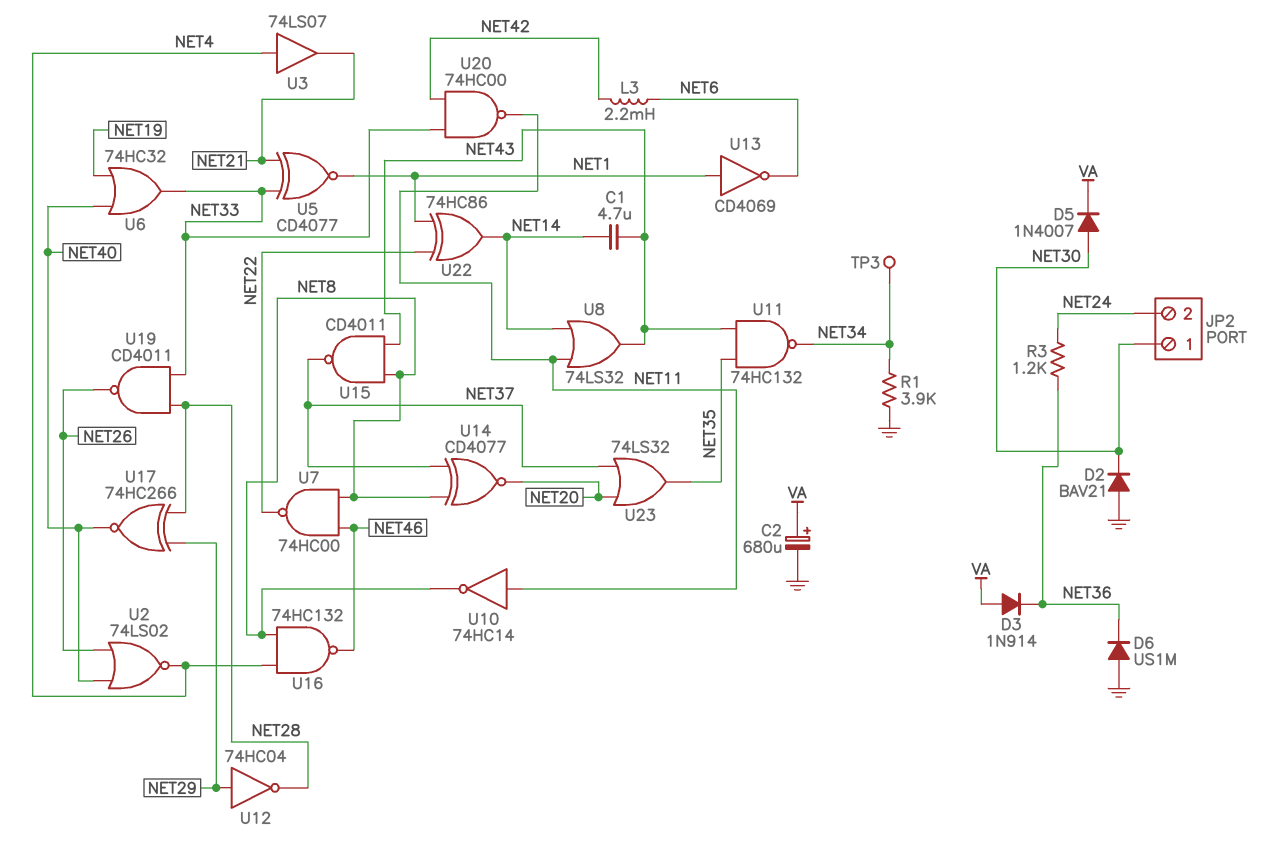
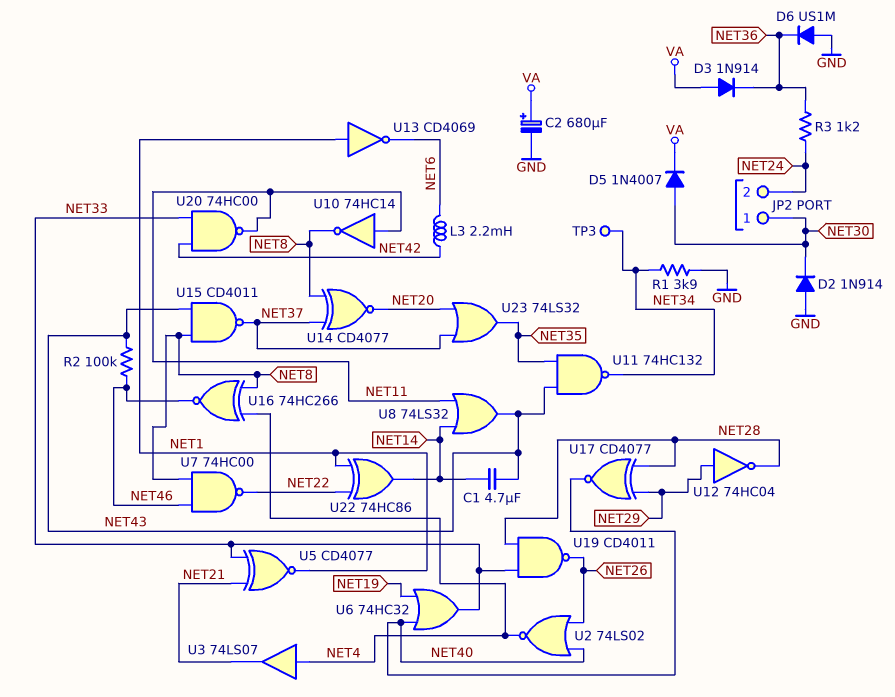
D2: diode BAV21 (A GND, K NET30) -> diode 1N914 (A GND, K NET30)
R2: none -> 100k (NET43, NET46)
U16: NAND 74HC132 (in NET4, in NET8, out NET46) -> XNOR 74HC266 (in NET4, in NET8, out NET46)
U17: XNOR 74HC266 (in NET28, in NET29, out NET40) -> XNOR CD4077 (in NET28, in NET29, out NET40)

